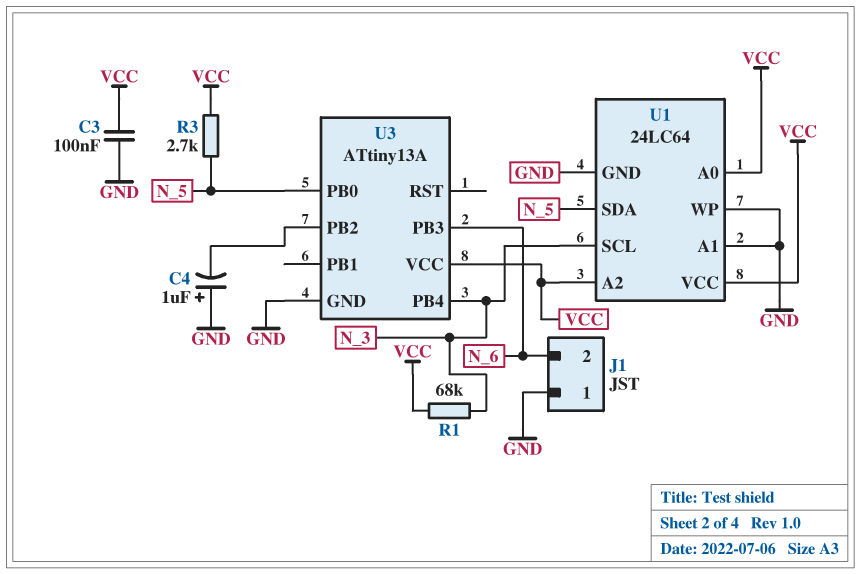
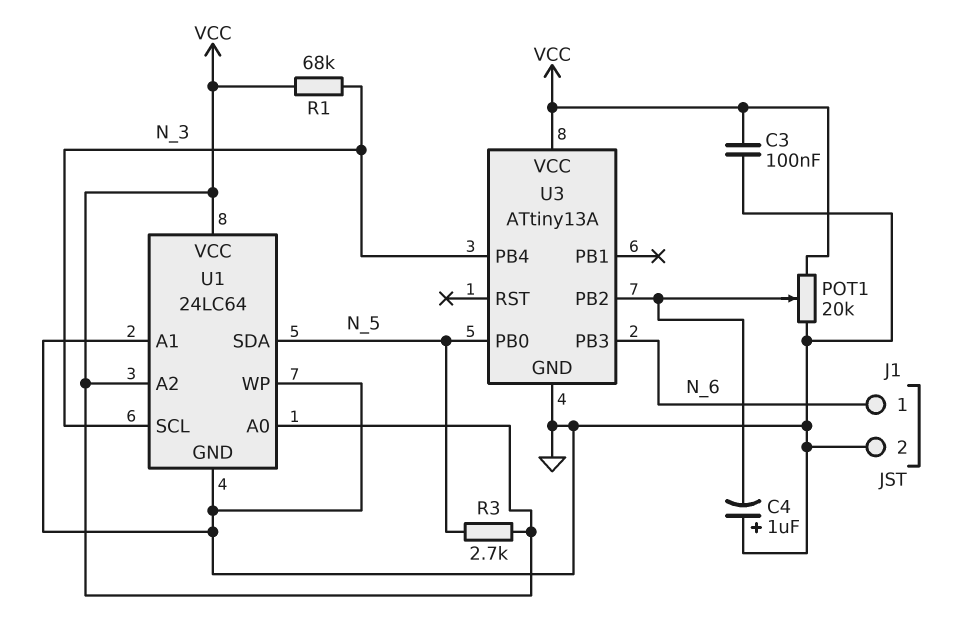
J1 pin 1: GND -> N_6
J1 pin 2: N_6 -> GND
POT1: none -> 20k (GND, VCC, wiper U3/PB2)

